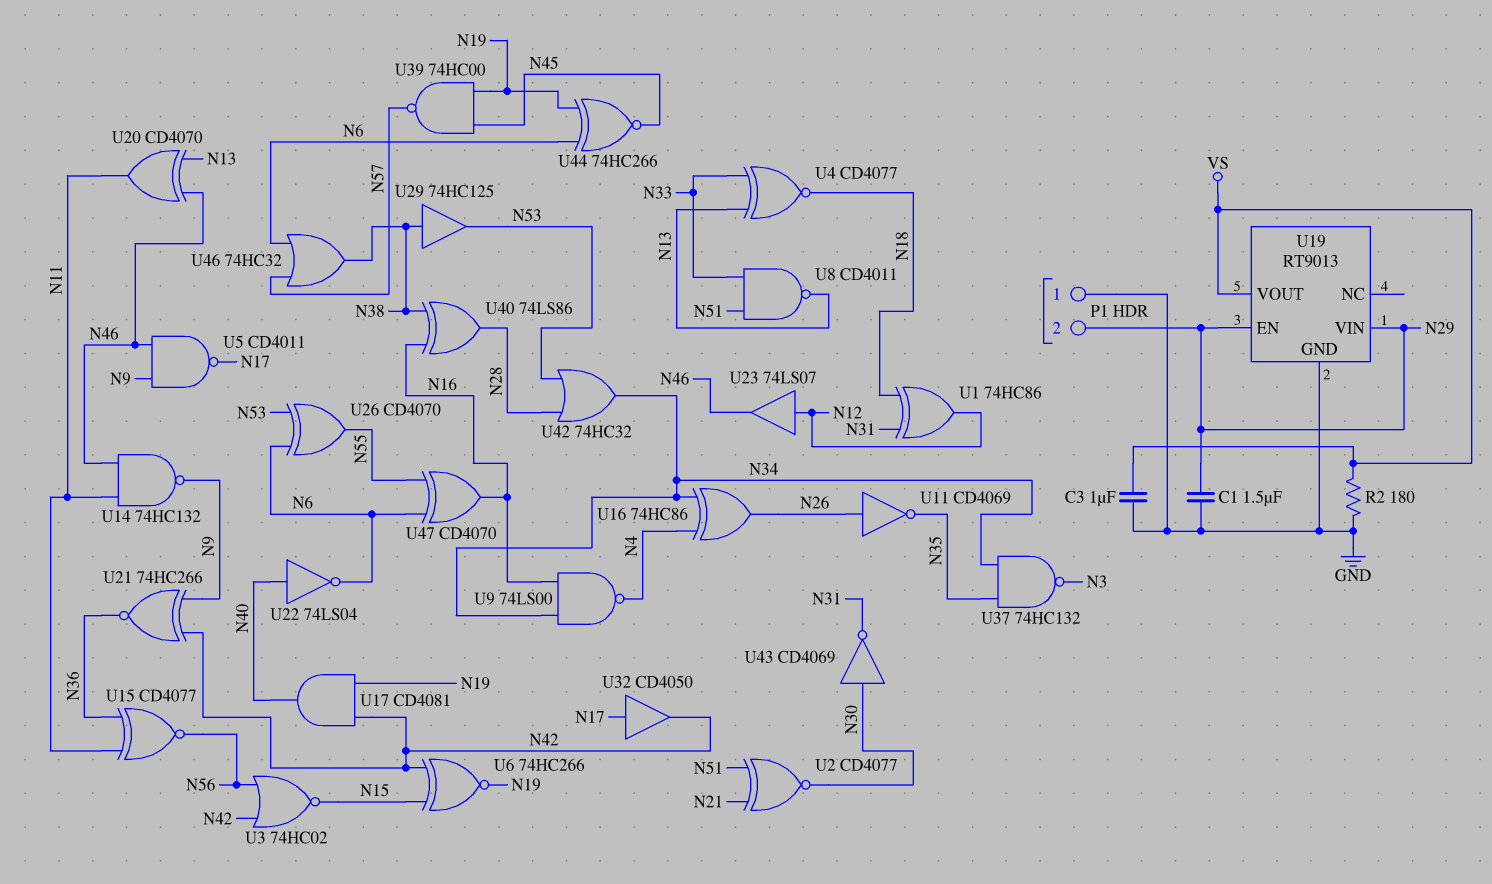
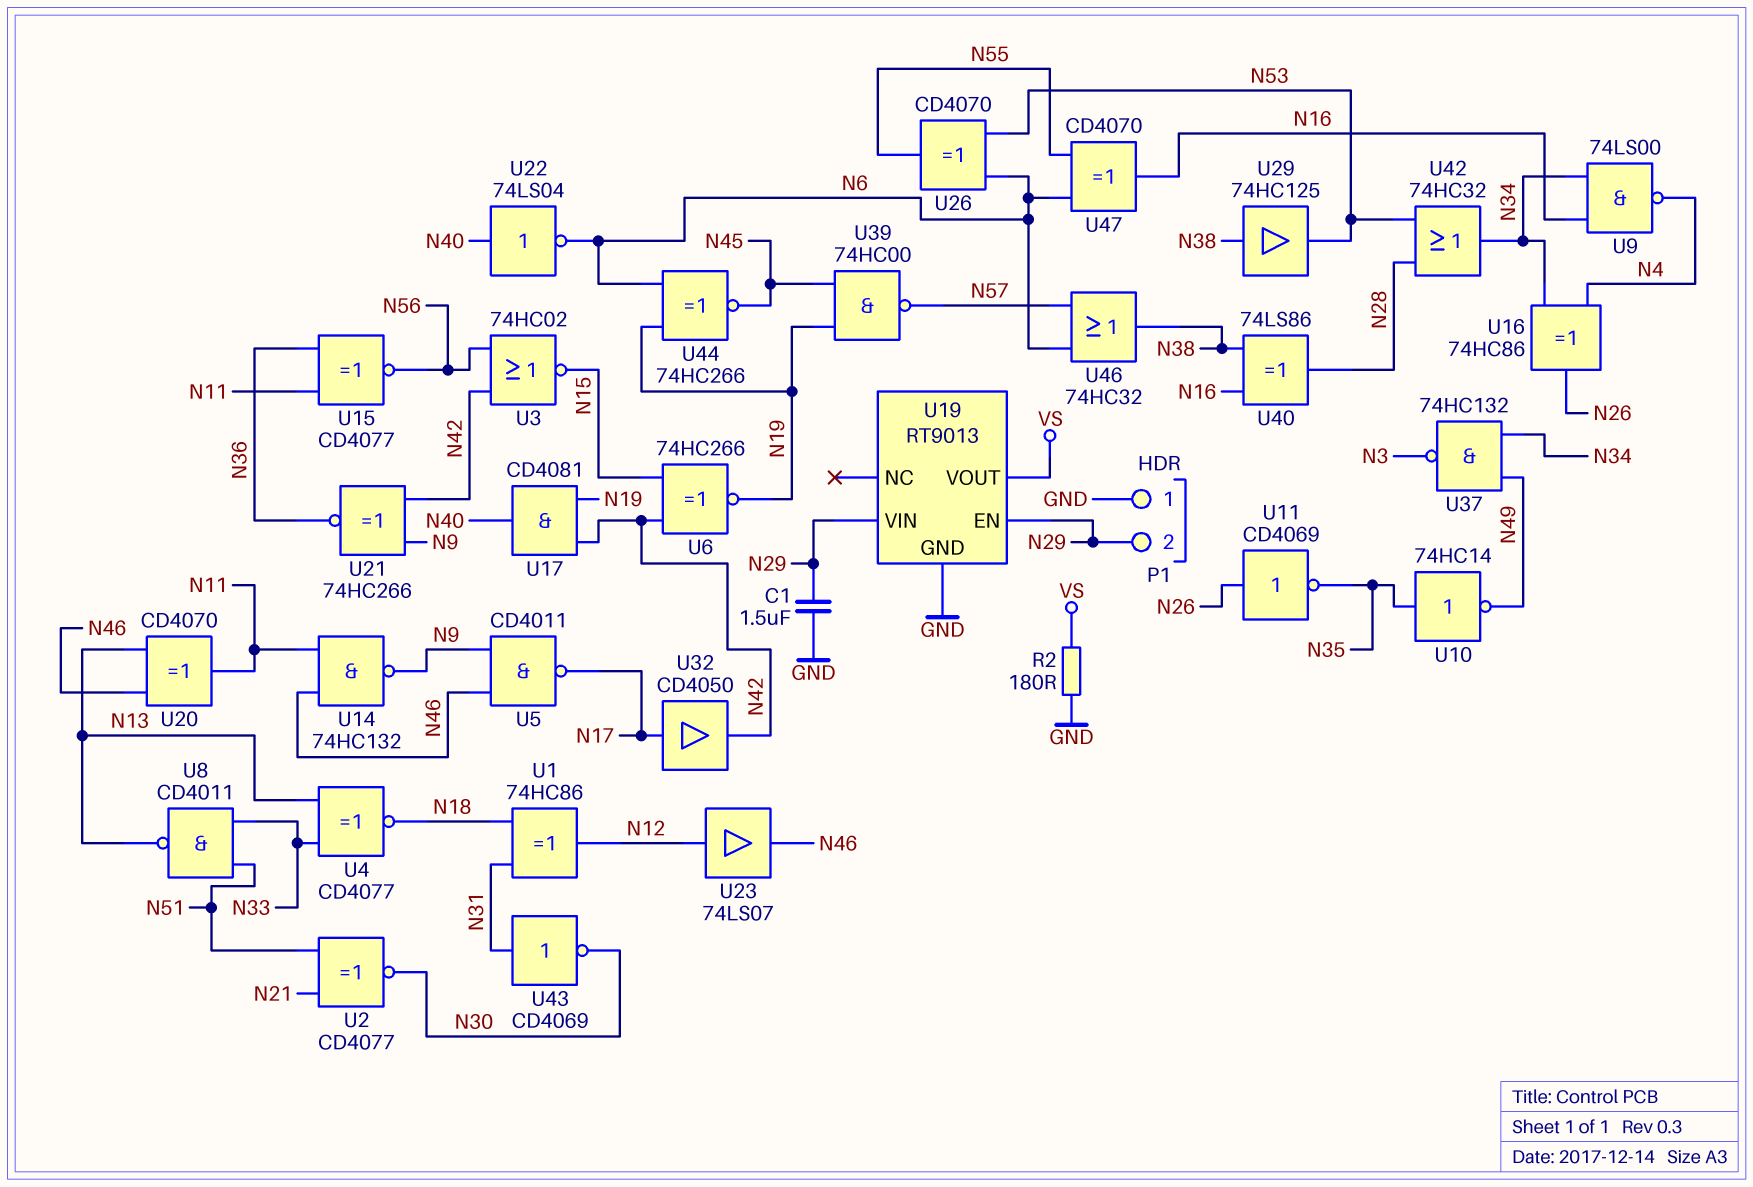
C3: 1uF (GND, VS) -> none
U10: none -> NOT 74HC14 (in N35, out N49)
U37: NAND 74HC132 (in N34, in N35, out N3) -> NAND 74HC132 (in N34, in N49, out N3)
U43: NOT CD4069 (in N30, out N31) -> NOT CD4069 (in N31, out N30)

